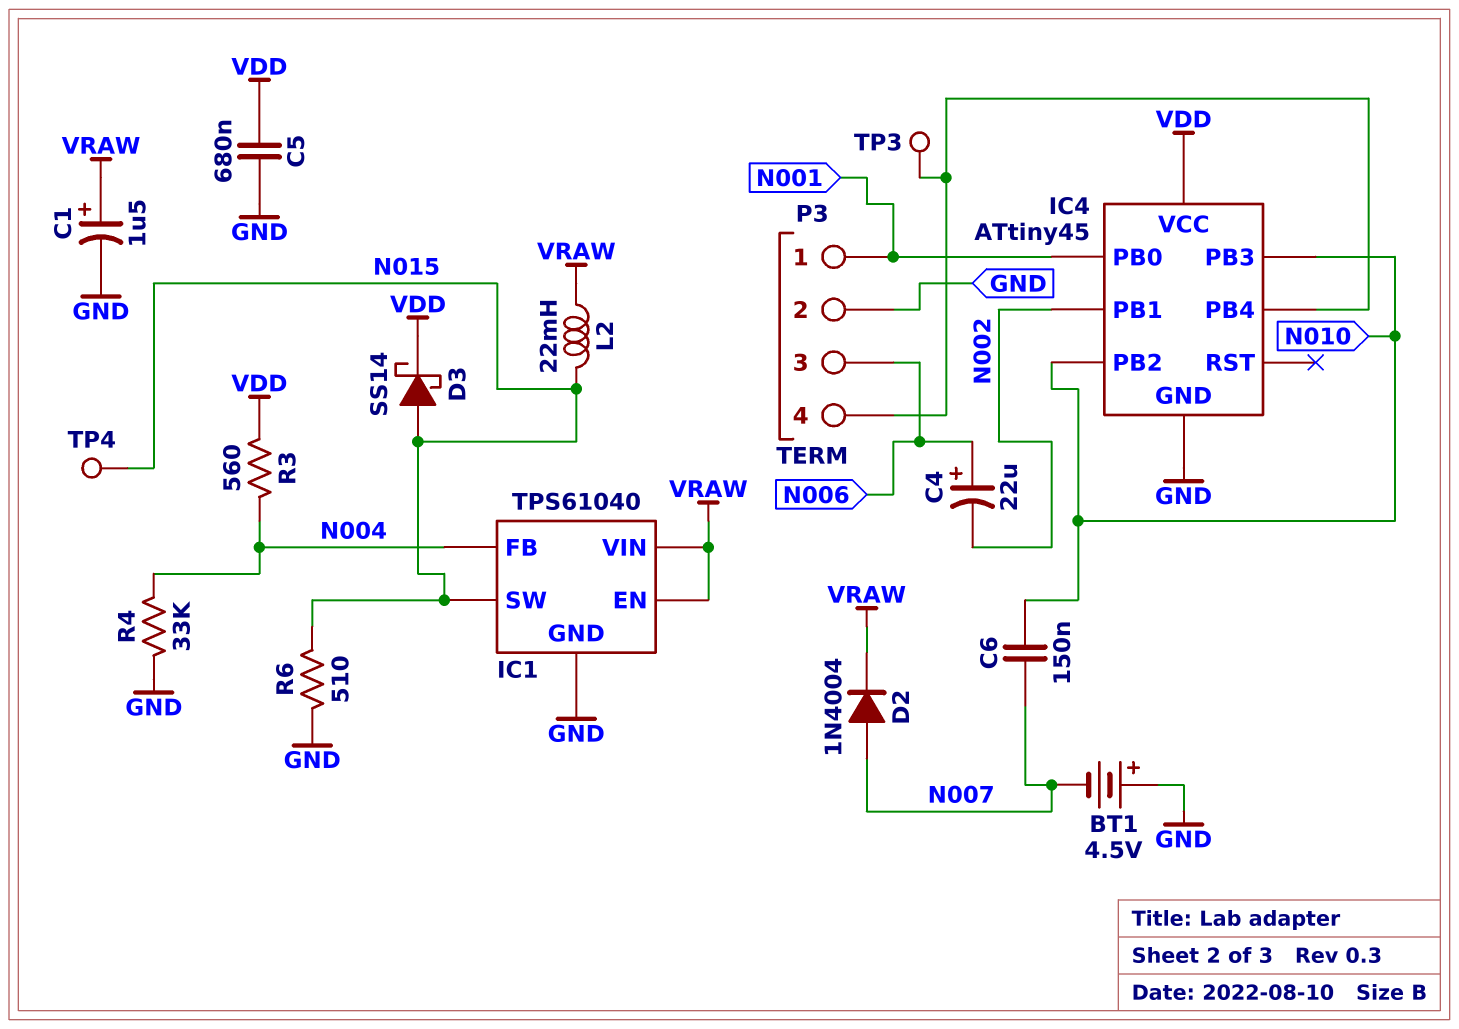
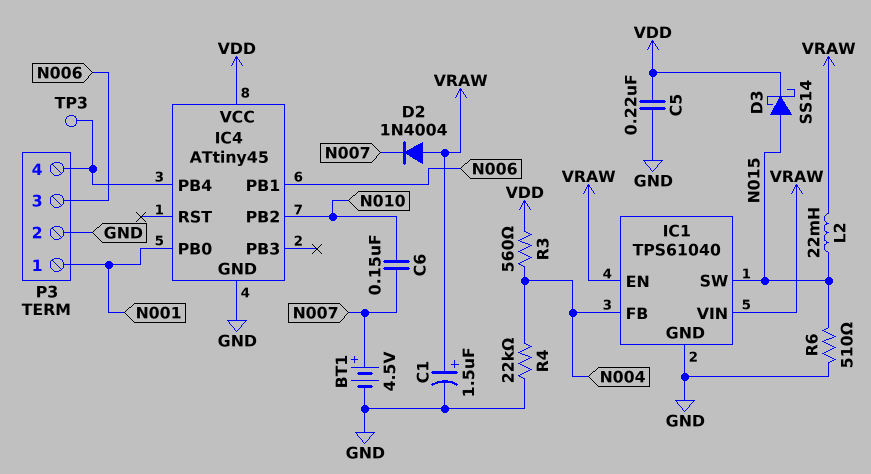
BT1: 4.5V (plus GND, minus N007) -> 4.5V (plus N007, minus GND)
C4: 22uF (plus N006, minus N002) -> none
C5: 680nF (GND, VDD) -> 220nF (GND, VDD)
D2: diode 1N4004 (A N007, K VRAW) -> diode 1N4004 (A VRAW, K N007)
IC4 pin PB1: N002 -> N006
IC4 pin PB3: N010 -> none
R4: 33k (GND, N004) -> 22k (GND, N004)
TP4: test point (N015) -> none

